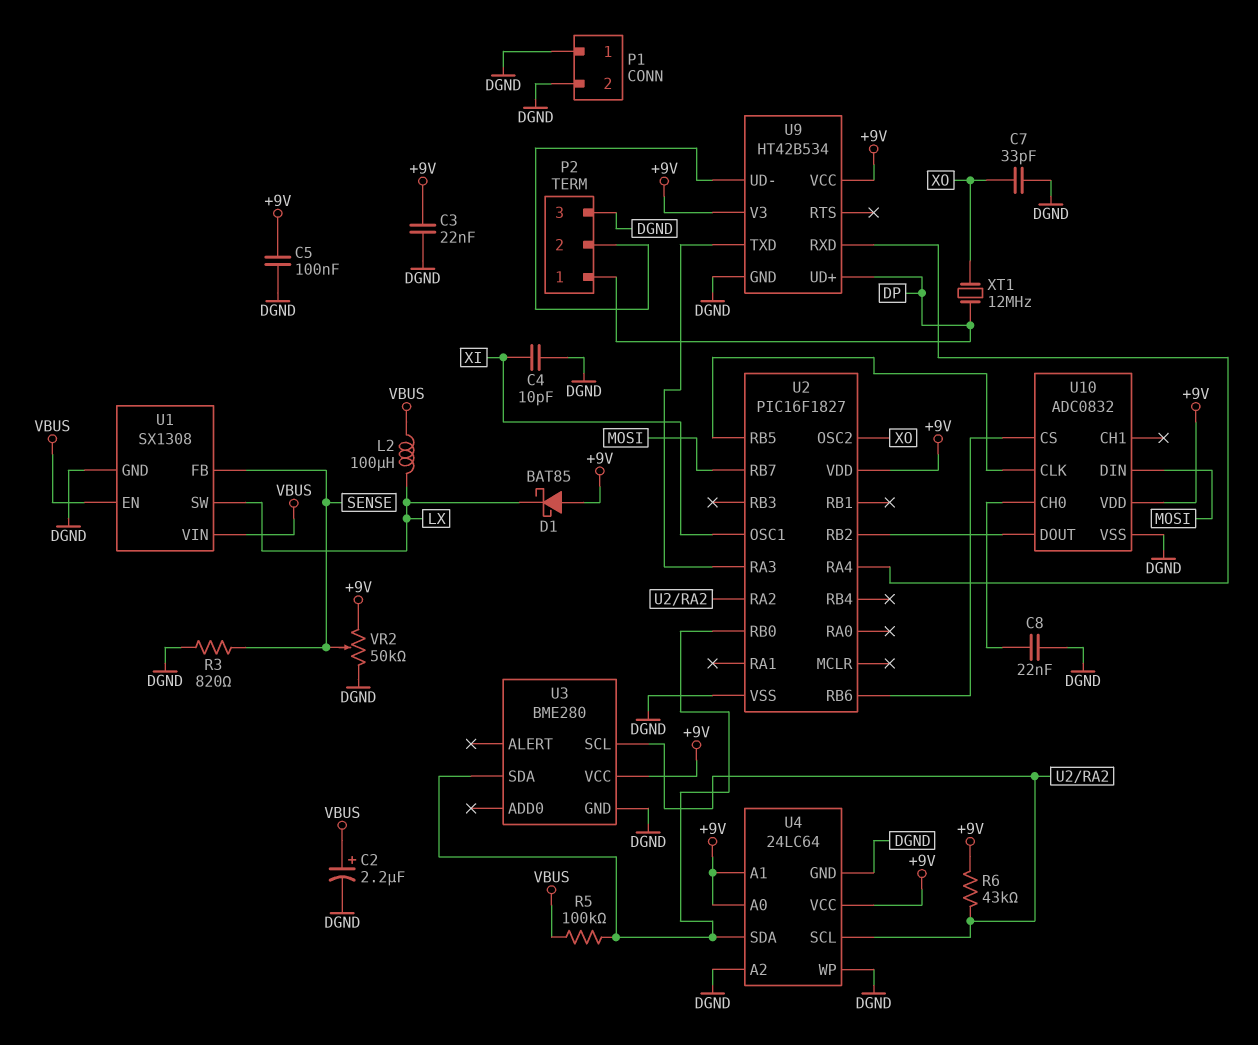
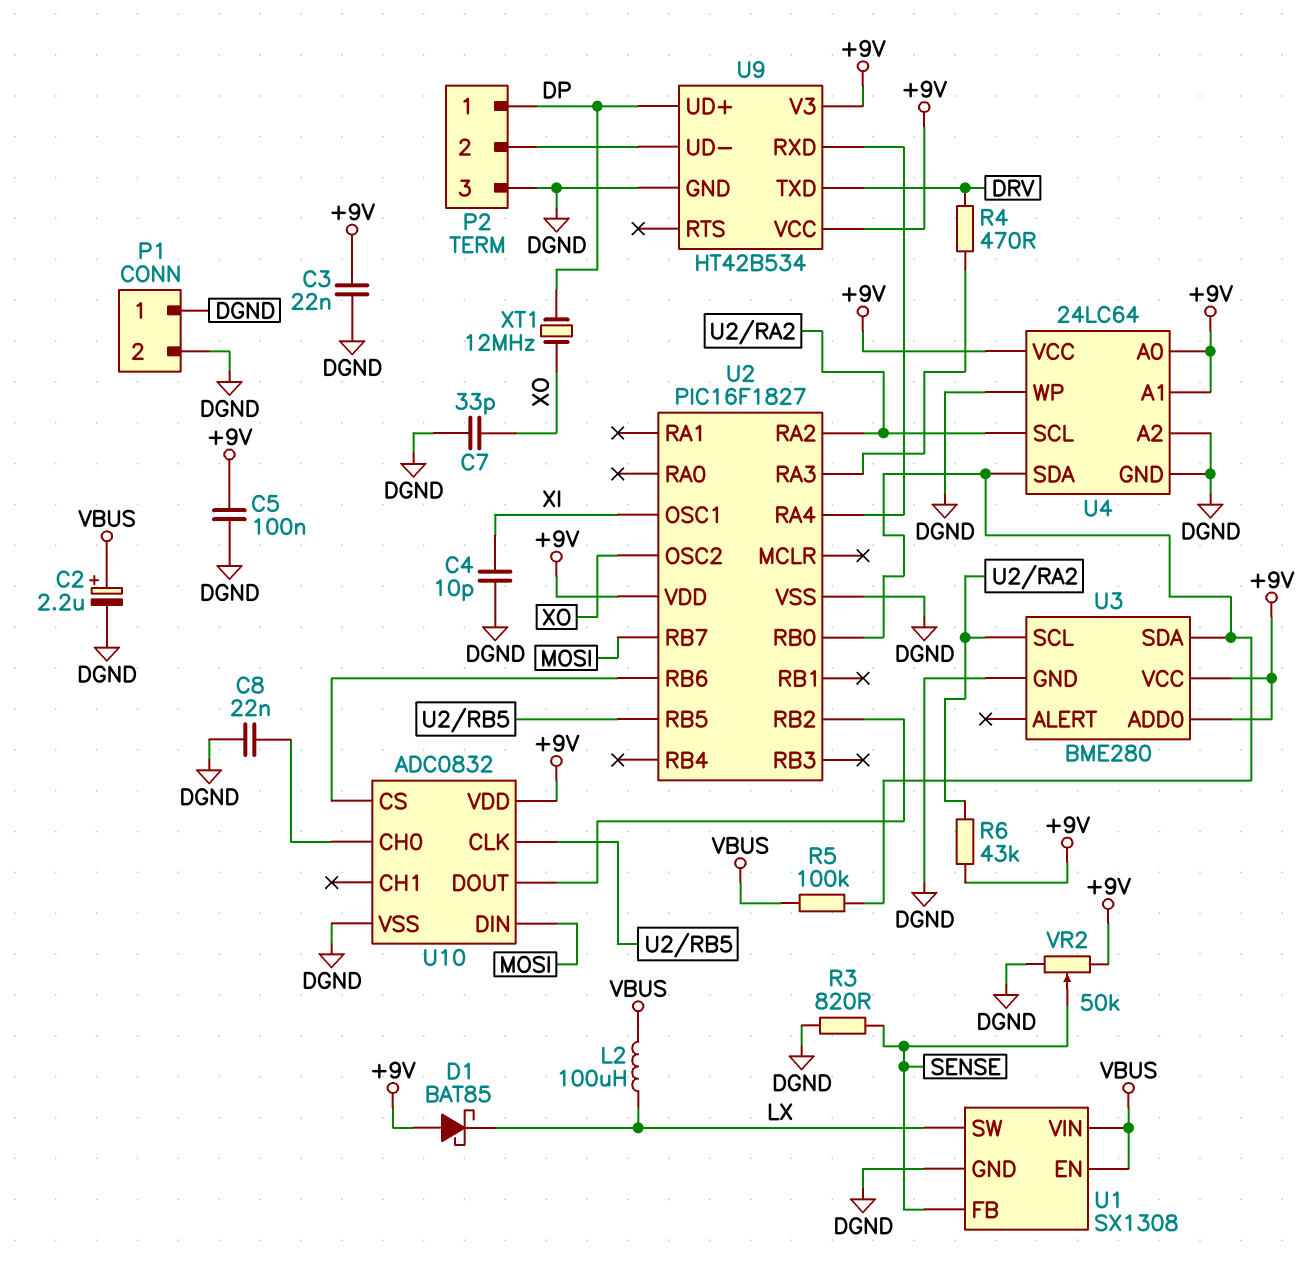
R4: none -> 470 (DRV, U2/RA3)
U3 pin ADD0: none -> +9V
U9 pin TXD: U2/RA3 -> DRV

